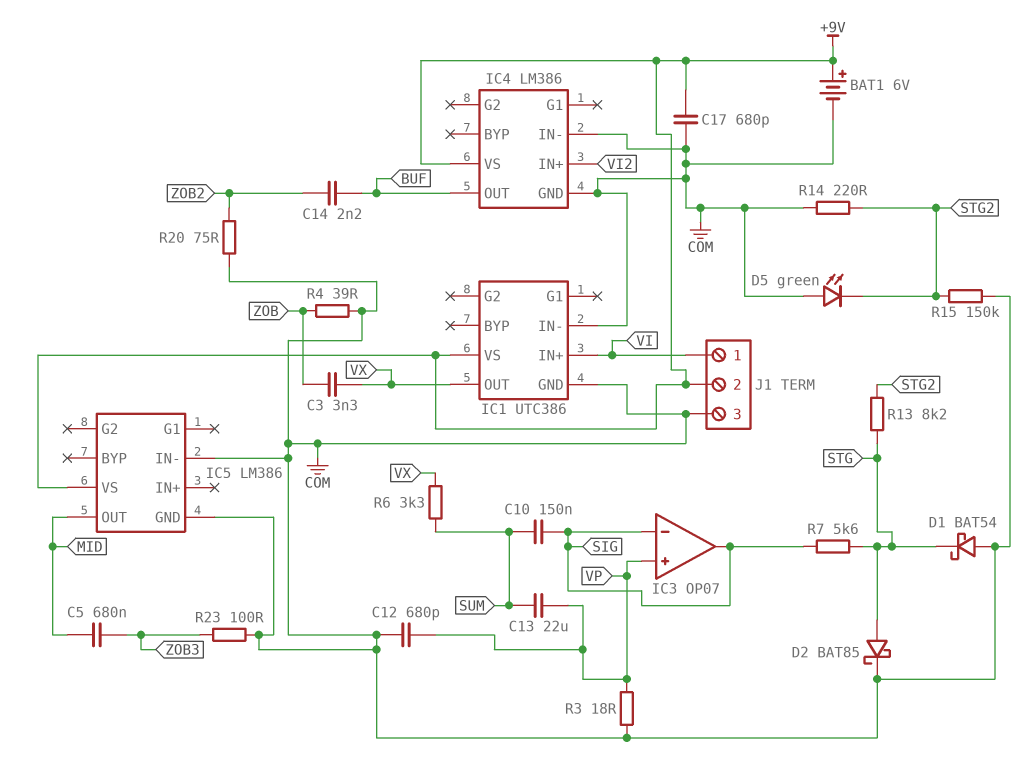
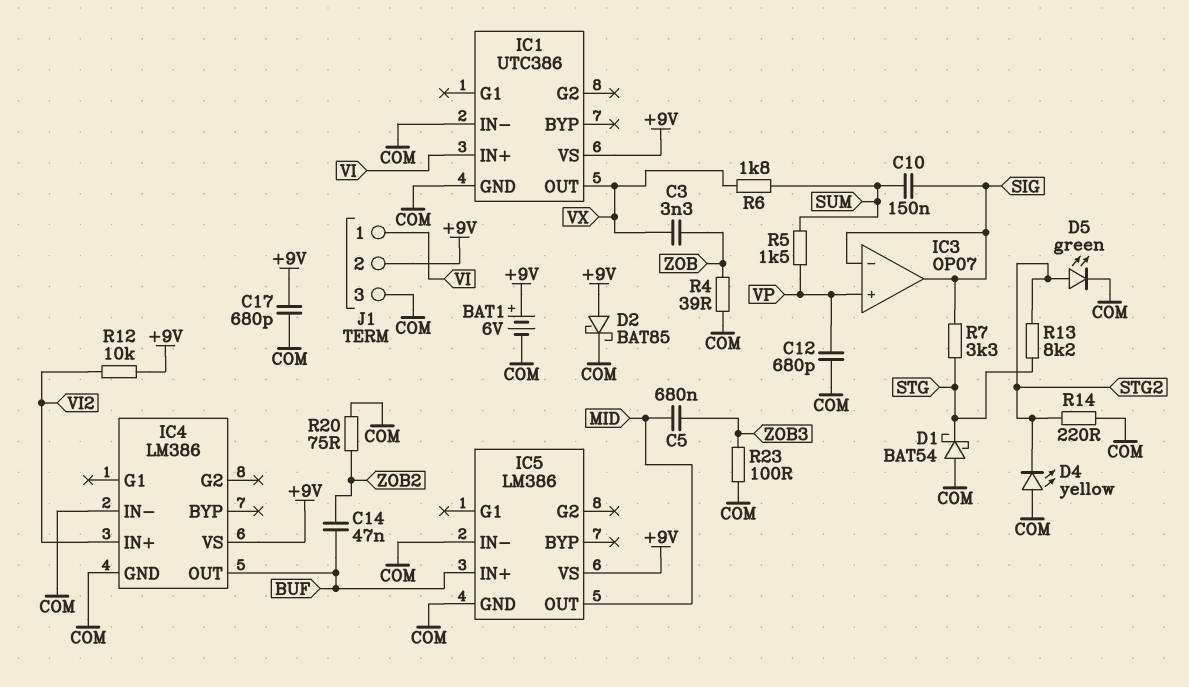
C13: 22uF (SUM, VP) -> none
C14: 2.2nF (BUF, ZOB2) -> 47nF (BUF, ZOB2)
D2: schottky BAT85 (A STG, K COM) -> schottky BAT85 (A +9V, K COM)
D4: none -> LED yellow (A COM, K STG2)
D5: LED green (A COM, K STG2) -> LED green (A STG2, K COM)
IC5 pin IN+: none -> BUF
R3: 18 (COM, VP) -> none
R5: none -> 1.5k (SUM, VP)
R6: 3.3k (SUM, VX) -> 1.8k (SUM, VX)
R7: 5.6k (SIG, STG) -> 3.3k (SIG, STG)
R12: none -> 10k (+9V, VI2)
R15: 150k (COM, STG2) -> none

